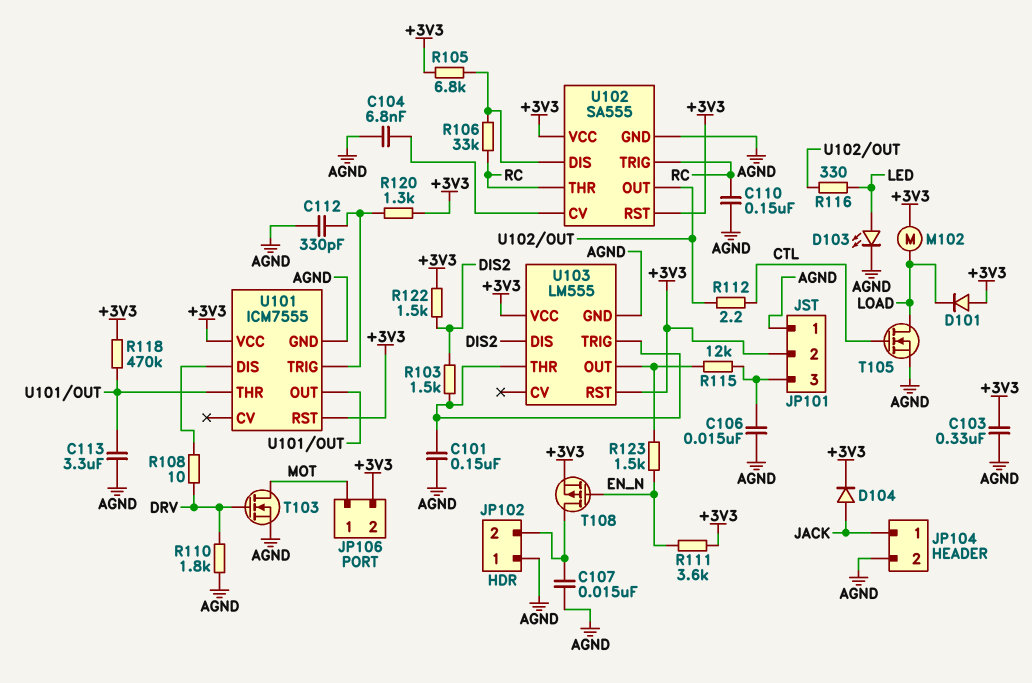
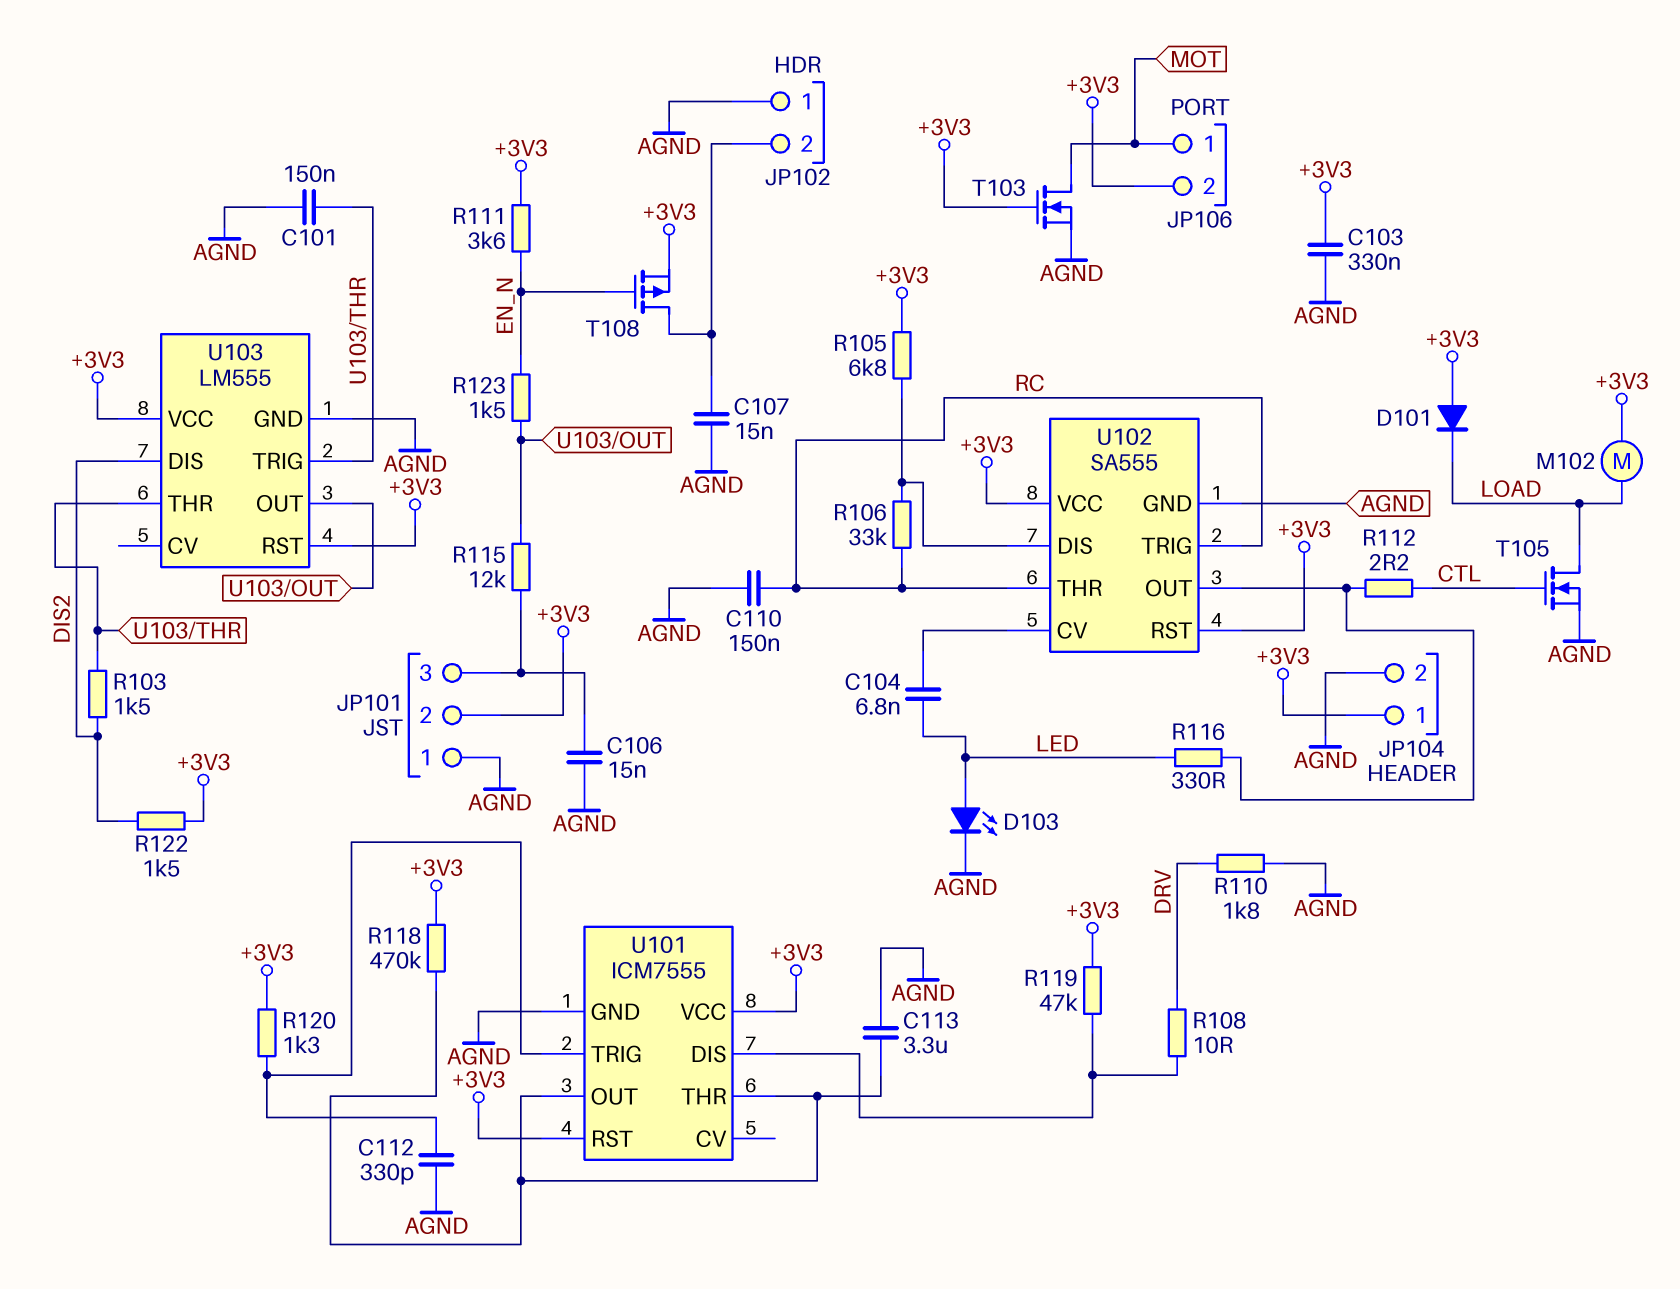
C104: 6.8nF (AGND, U102/CV) -> 6.8nF (LED, U102/CV)
D104: diode (A JACK, K +3V3) -> none
JP104 pin 1: JACK -> +3V3
R119: none -> 47k (+3V3, U101/DIS)
T103: NMOS (G DRV, D MOT, S AGND) -> NMOS (G +3V3, D MOT, S AGND)

